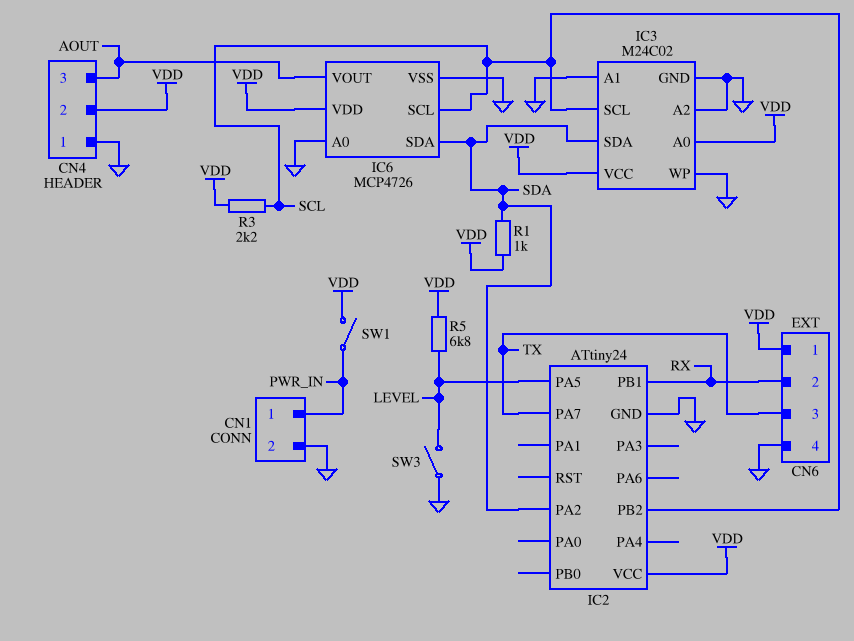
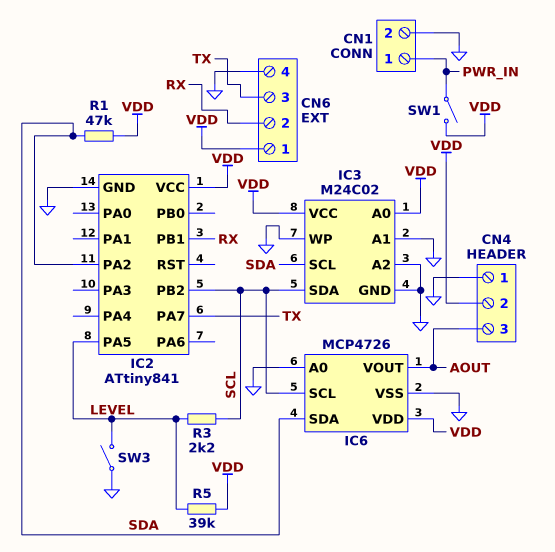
IC2: ATtiny24 -> ATtiny841
IC3 pin SCL: SCL -> SDA
IC3 pin SDA: SDA -> SCL
R1: 1k (SDA, VDD) -> 47k (SDA, VDD)
R3: 2.2k (SCL, VDD) -> 2.2k (LEVEL, SCL)
R5: 6.8k (LEVEL, VDD) -> 39k (LEVEL, VDD)

